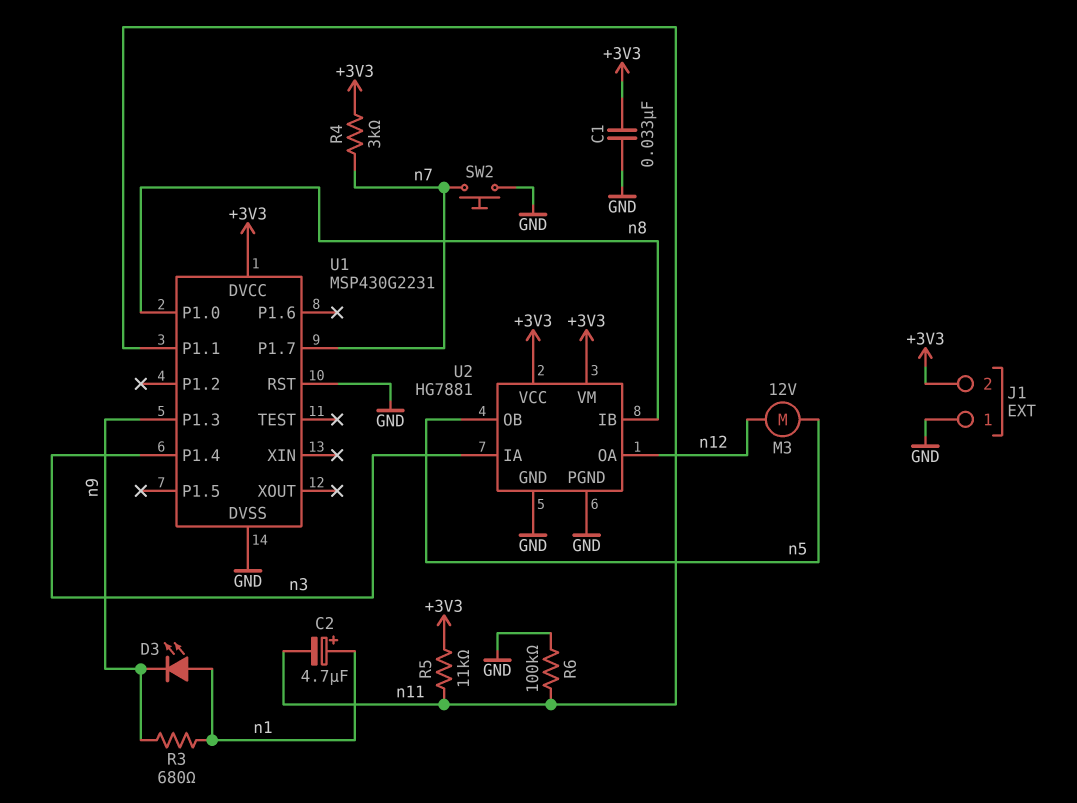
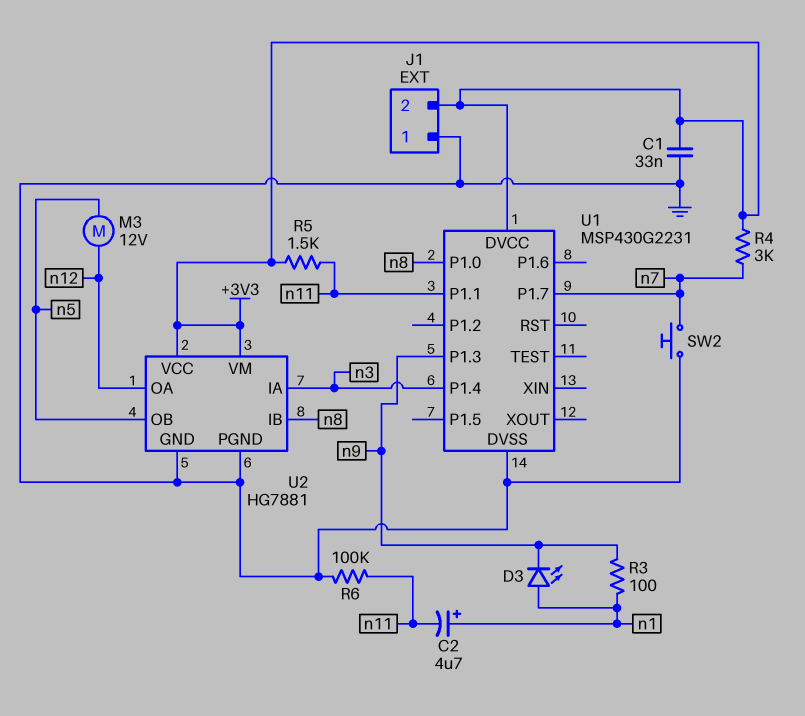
R3: 680 (n1, n9) -> 100 (n1, n9)
R5: 11k (+3V3, n11) -> 1.5k (+3V3, n11)
U1 pin RST: GND -> none

